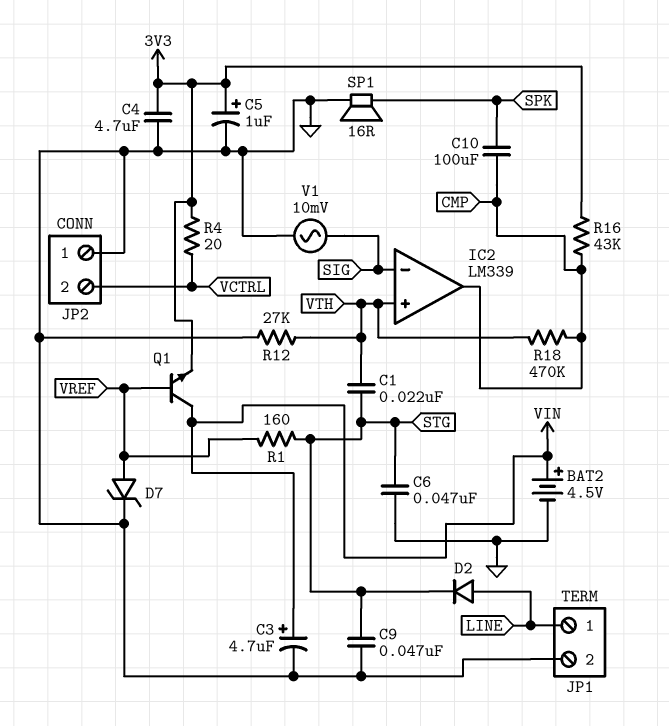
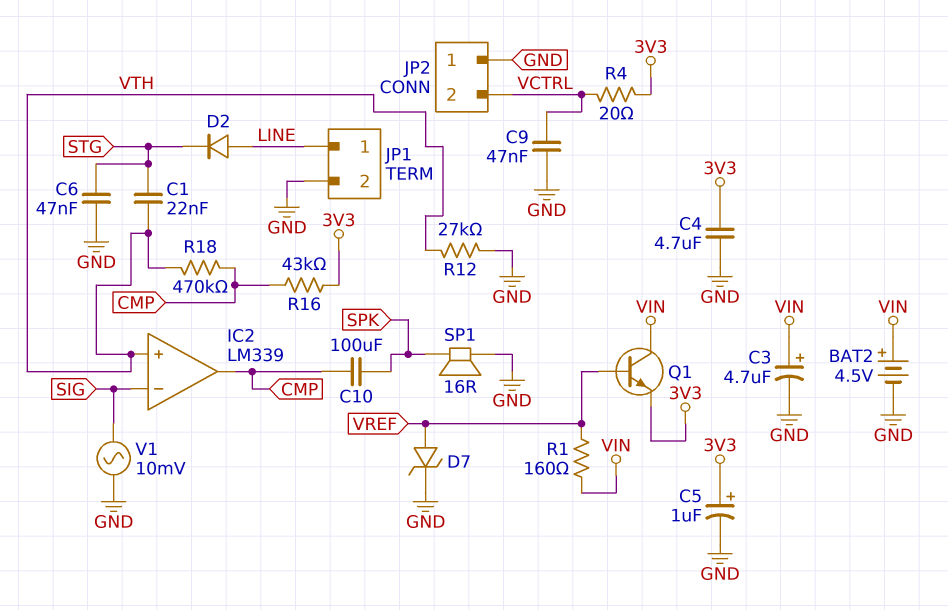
C9: 47nF (GND, STG) -> 47nF (GND, VCTRL)
R1: 160 (STG, VREF) -> 160 (VIN, VREF)

